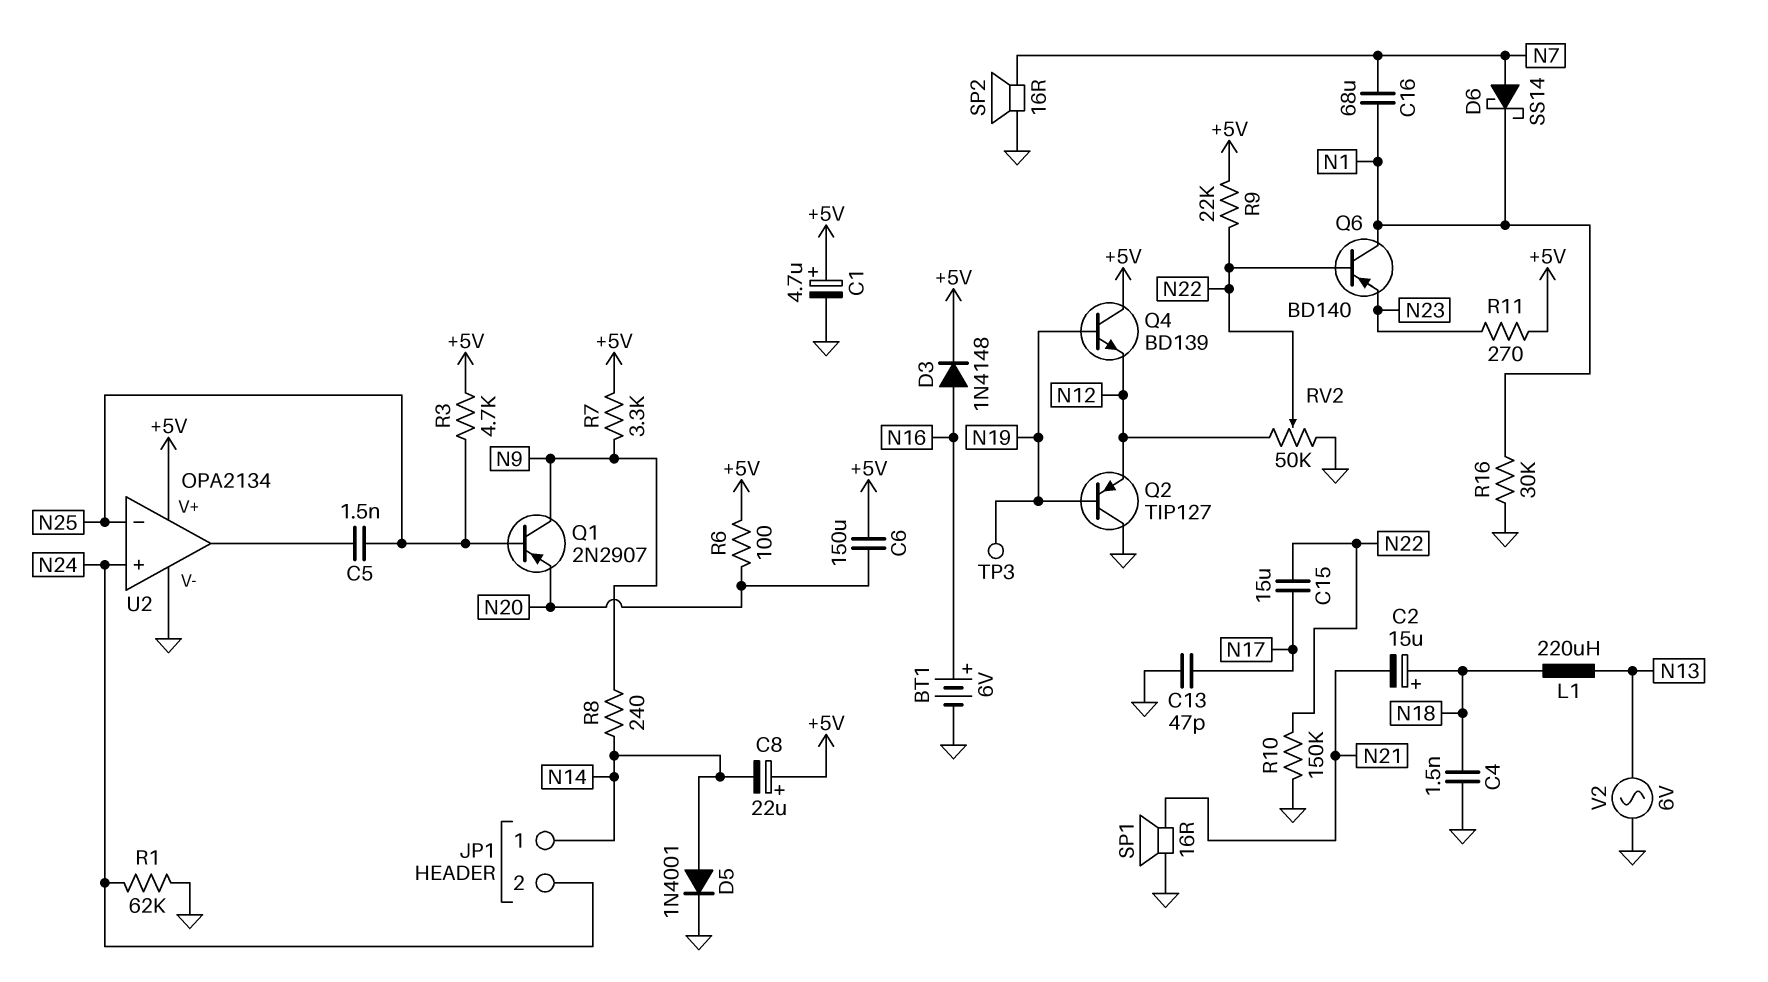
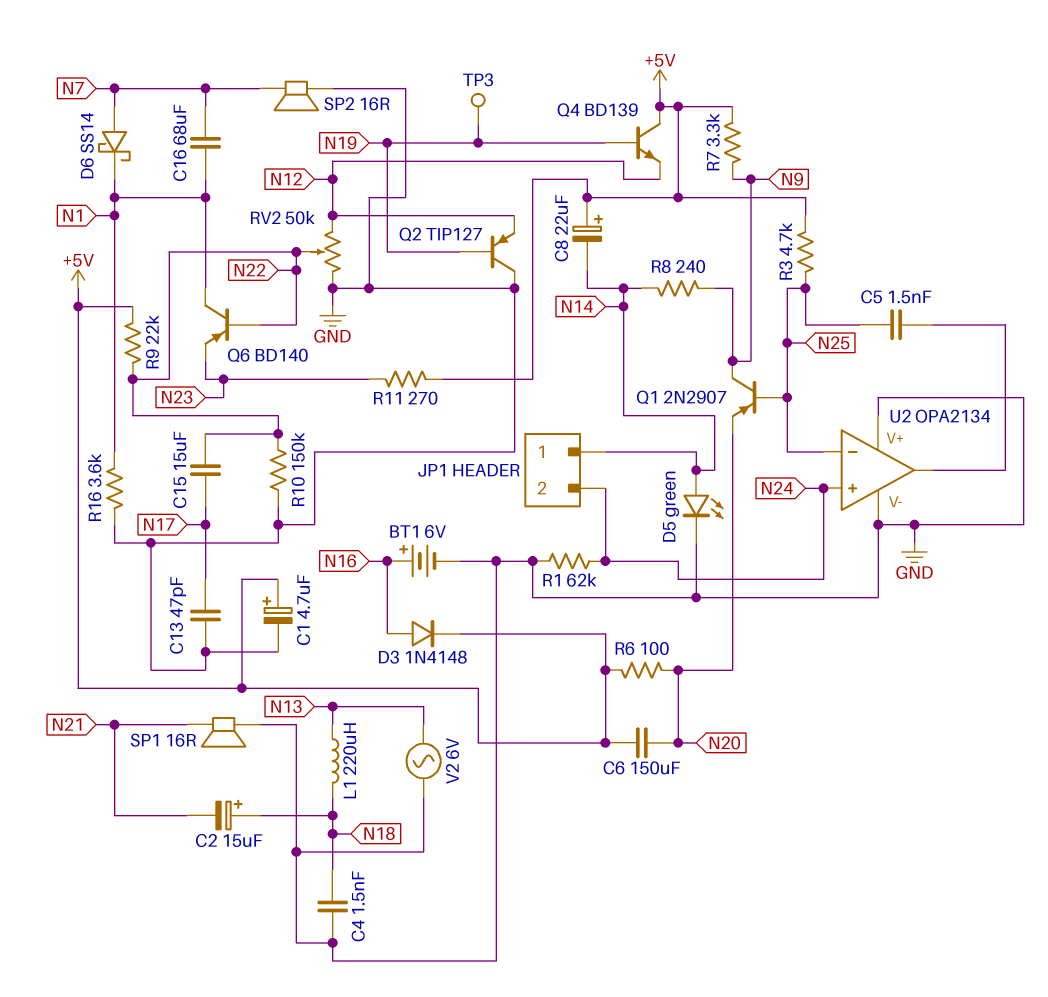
D5: diode 1N4001 (A N14, K GND) -> LED green (A N14, K GND)
R16: 30k (GND, N1) -> 3.6k (GND, N1)
U2 pin V+: +5V -> GND

